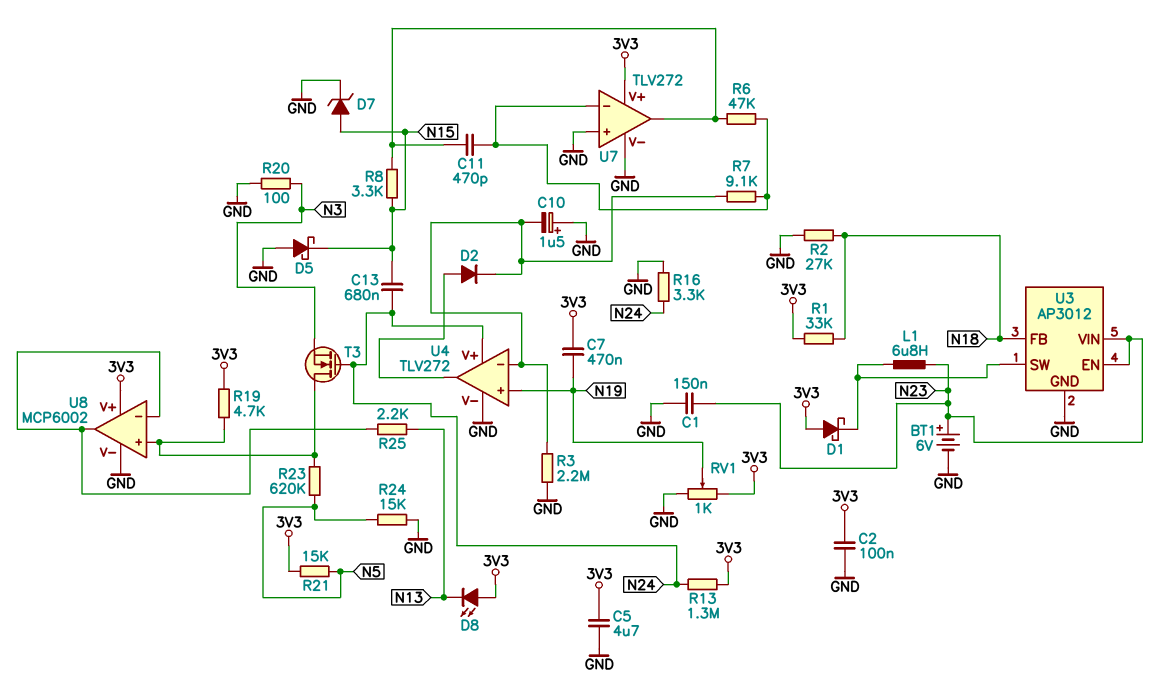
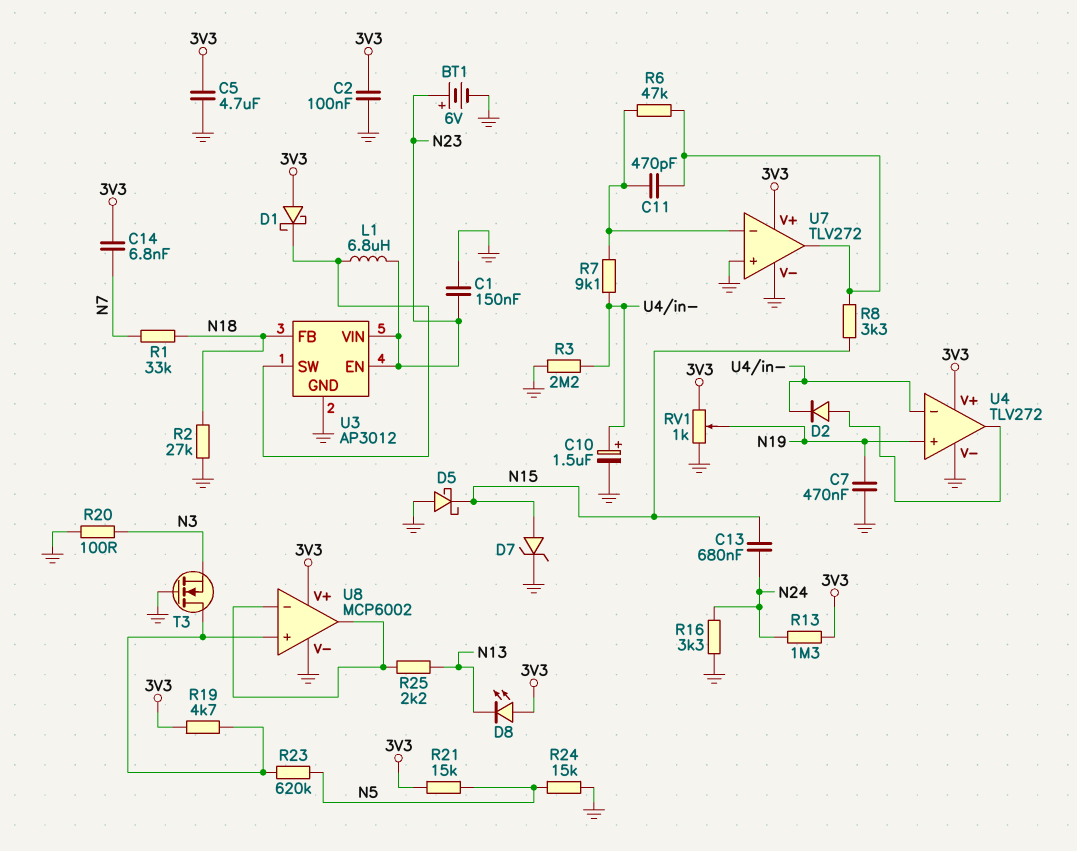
C7: 470nF (3V3, N19) -> 470nF (GND, N19)
C10: 1.5uF (plus GND, minus U4/in-) -> 1.5uF (plus U4/in-, minus GND)
C14: none -> 6.8nF (3V3, N7)
R1: 33k (3V3, N18) -> 33k (N7, N18)
T3: NMOS (G N24, D U8/in+, S N3) -> NMOS (G GND, D U8/in+, S N3)
U4 pin V+: N24 -> 3V3

